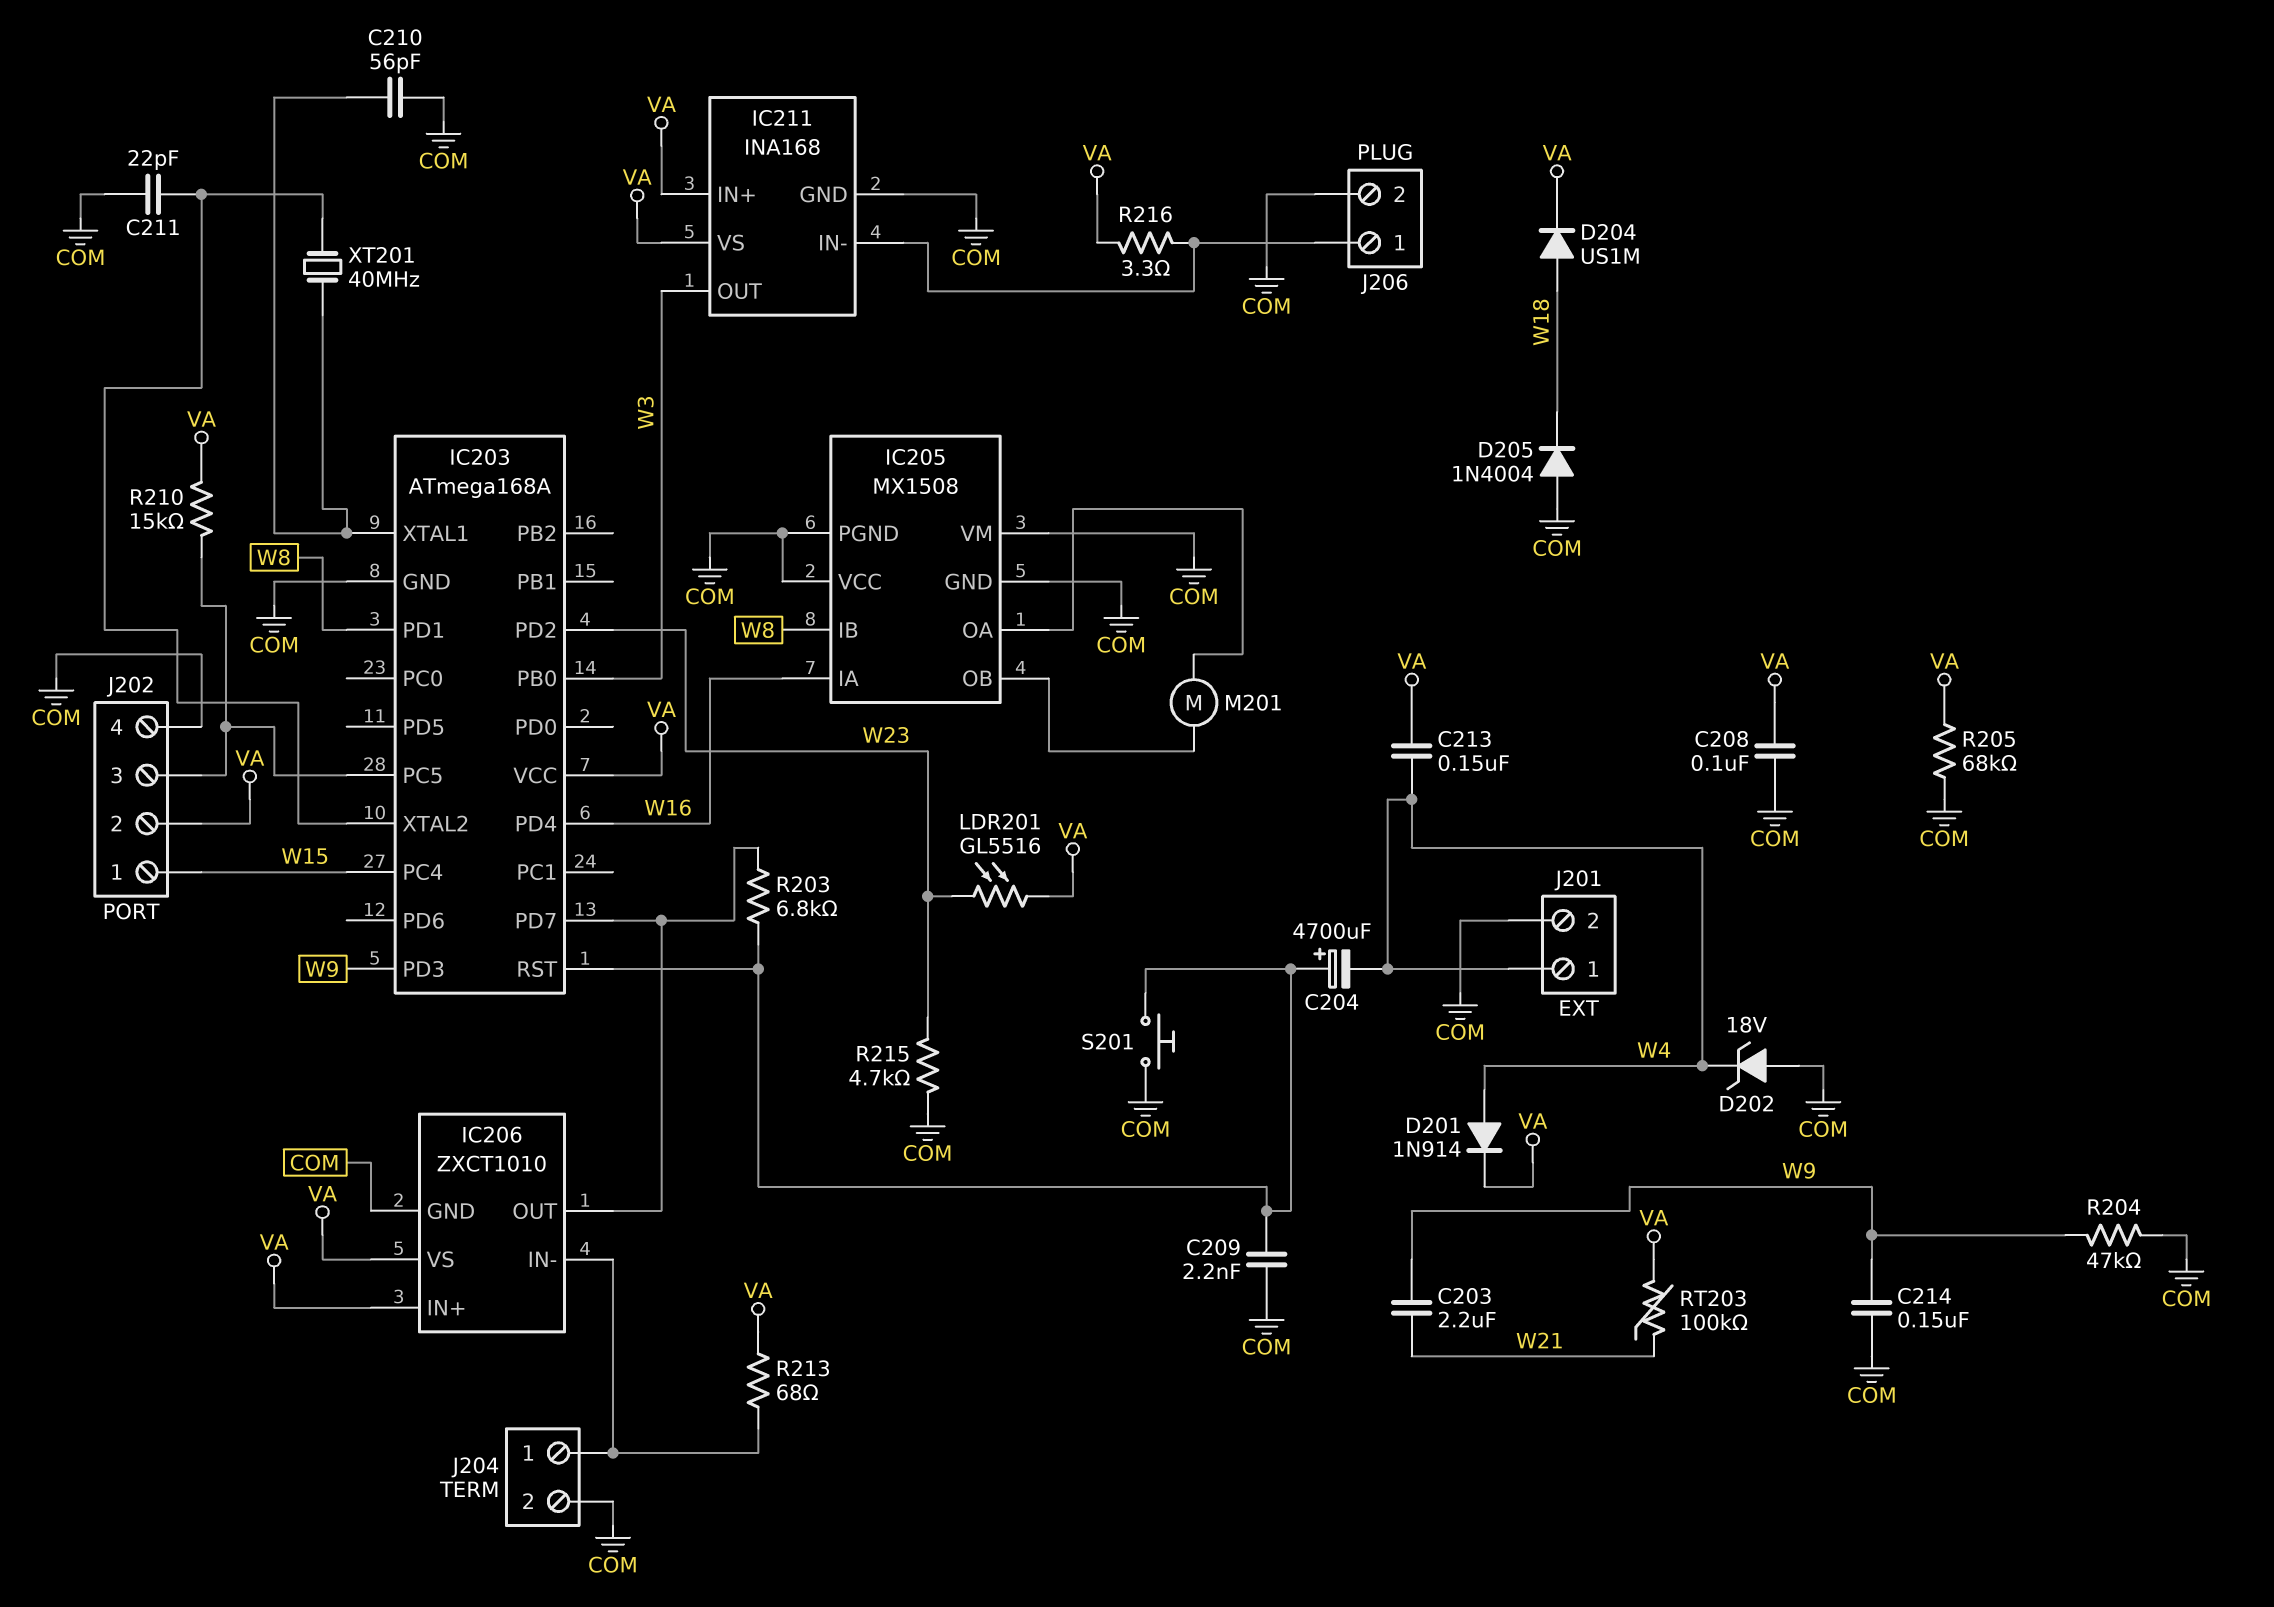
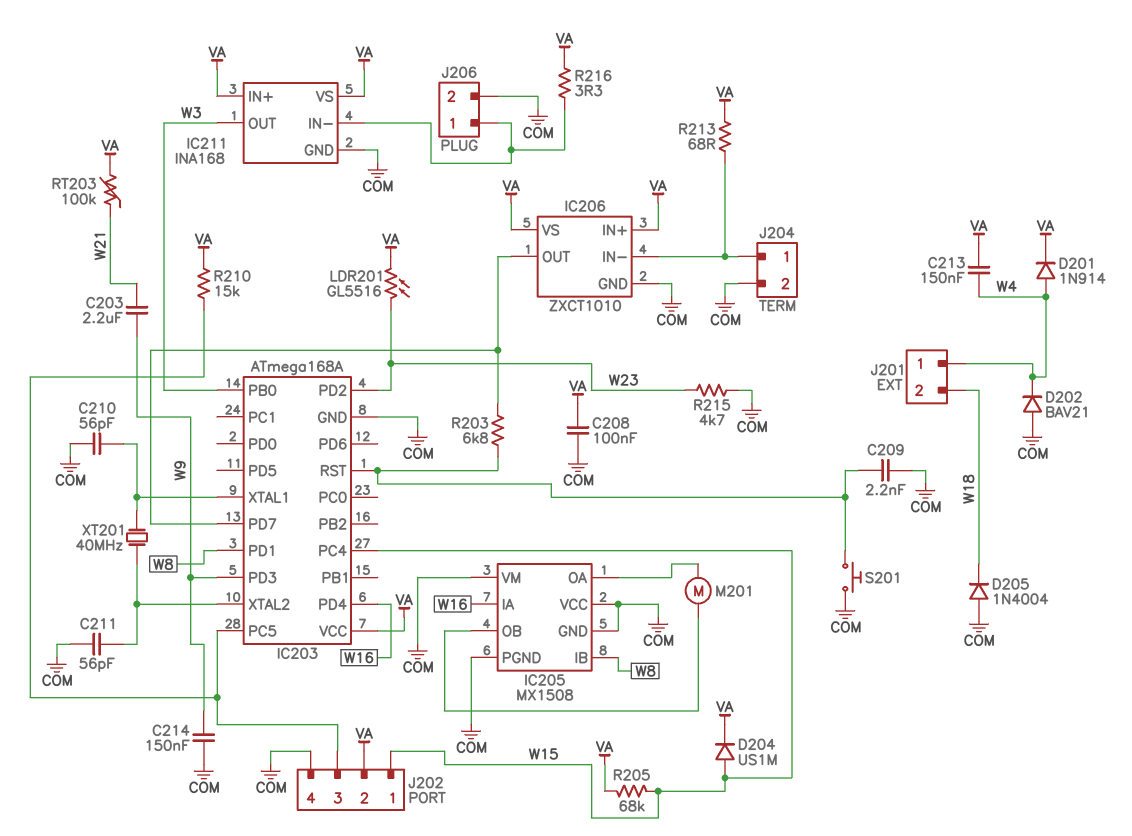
C204: 4700uF (plus IC203/RST, minus W4) -> none
C211: 22pF (COM, IC203/XTAL2) -> 56pF (COM, IC203/XTAL2)
D202: zener 18V (A COM, K W4) -> diode BAV21 (A COM, K W4)
D204: diode US1M (A W18, K VA) -> diode US1M (A W15, K VA)
J201 pin 2: COM -> W18
R204: 47k (COM, W9) -> none
R205: 68k (COM, VA) -> 68k (VA, W15)

